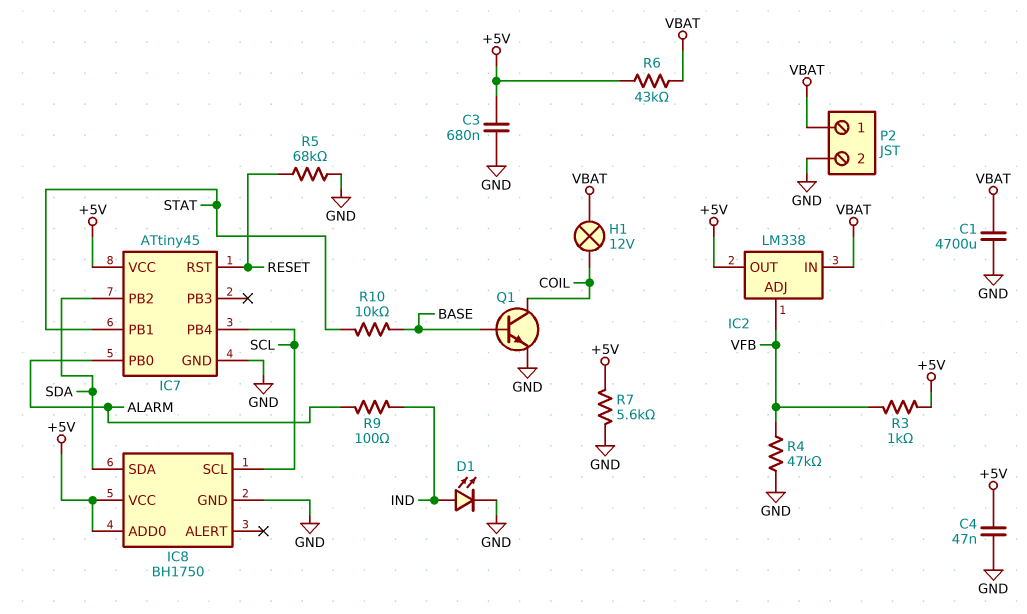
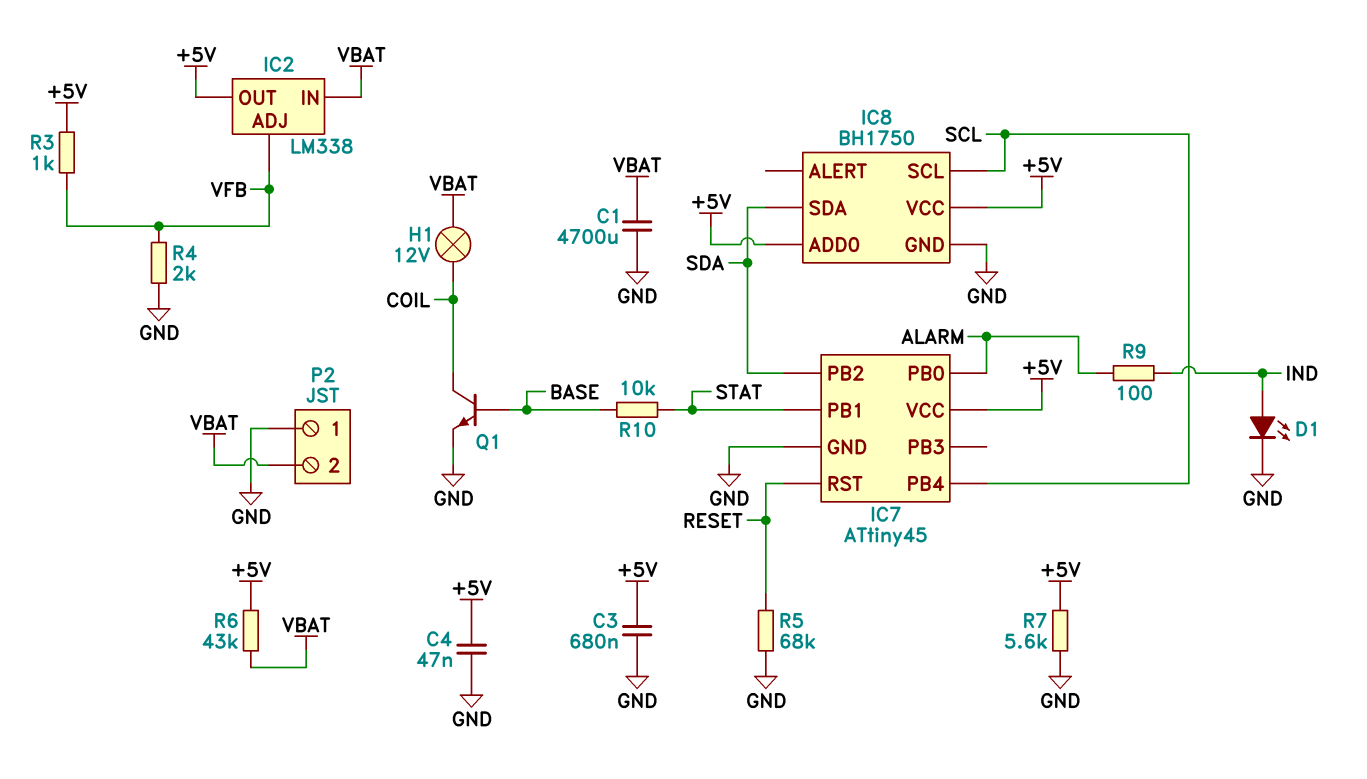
P2 pin 1: VBAT -> GND
P2 pin 2: GND -> VBAT
R4: 47k (GND, VFB) -> 2k (GND, VFB)

